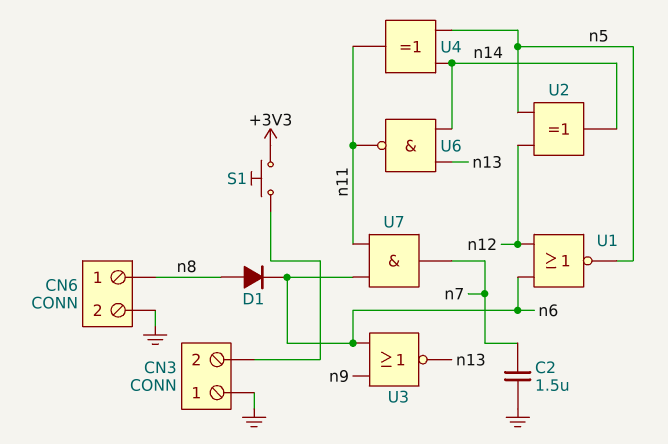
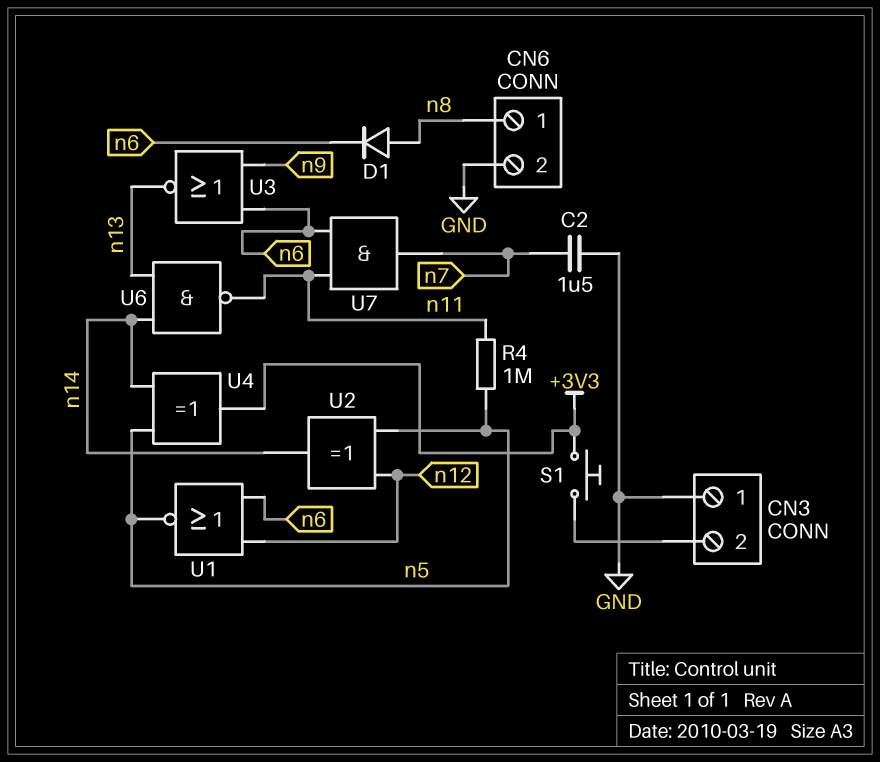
R4: none -> 1M (n5, n11)
U4: XOR (in n5, in n14, out n11) -> XOR (in n5, in n14, out +3V3)

